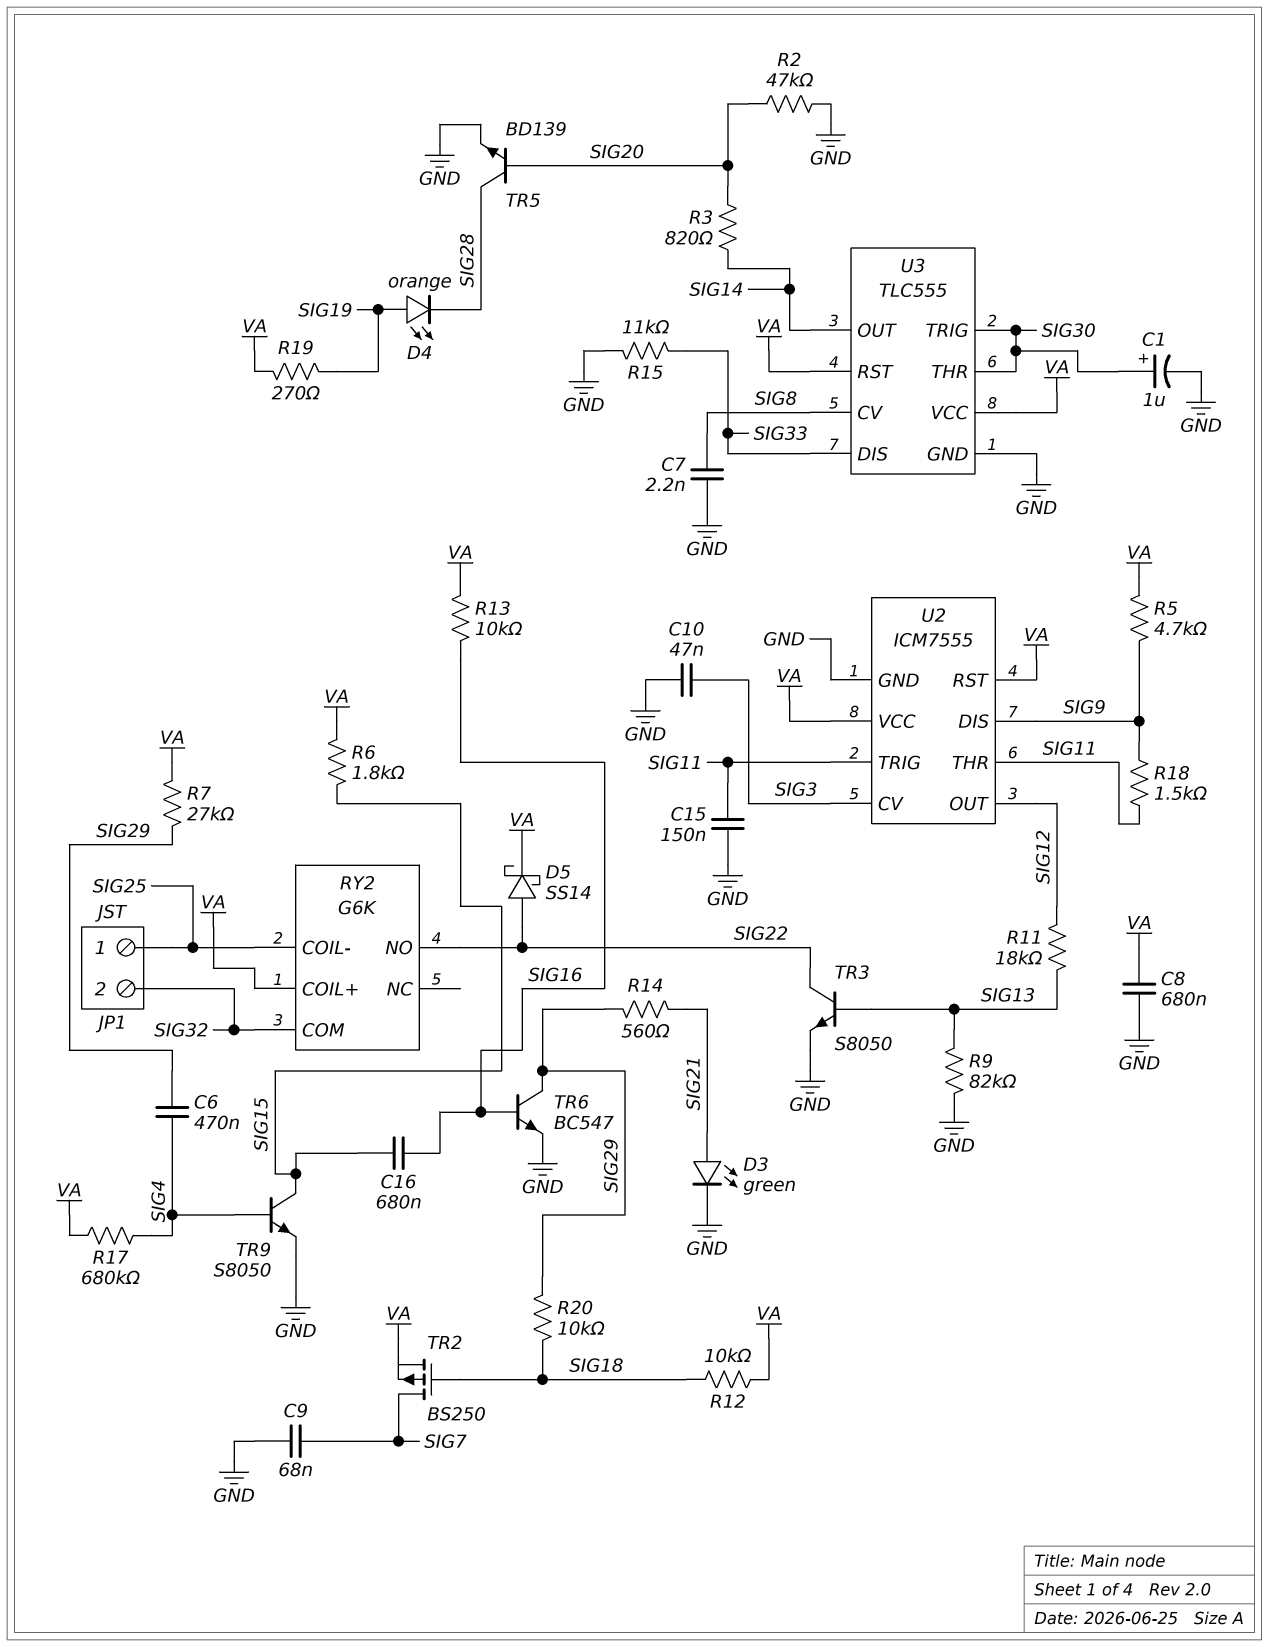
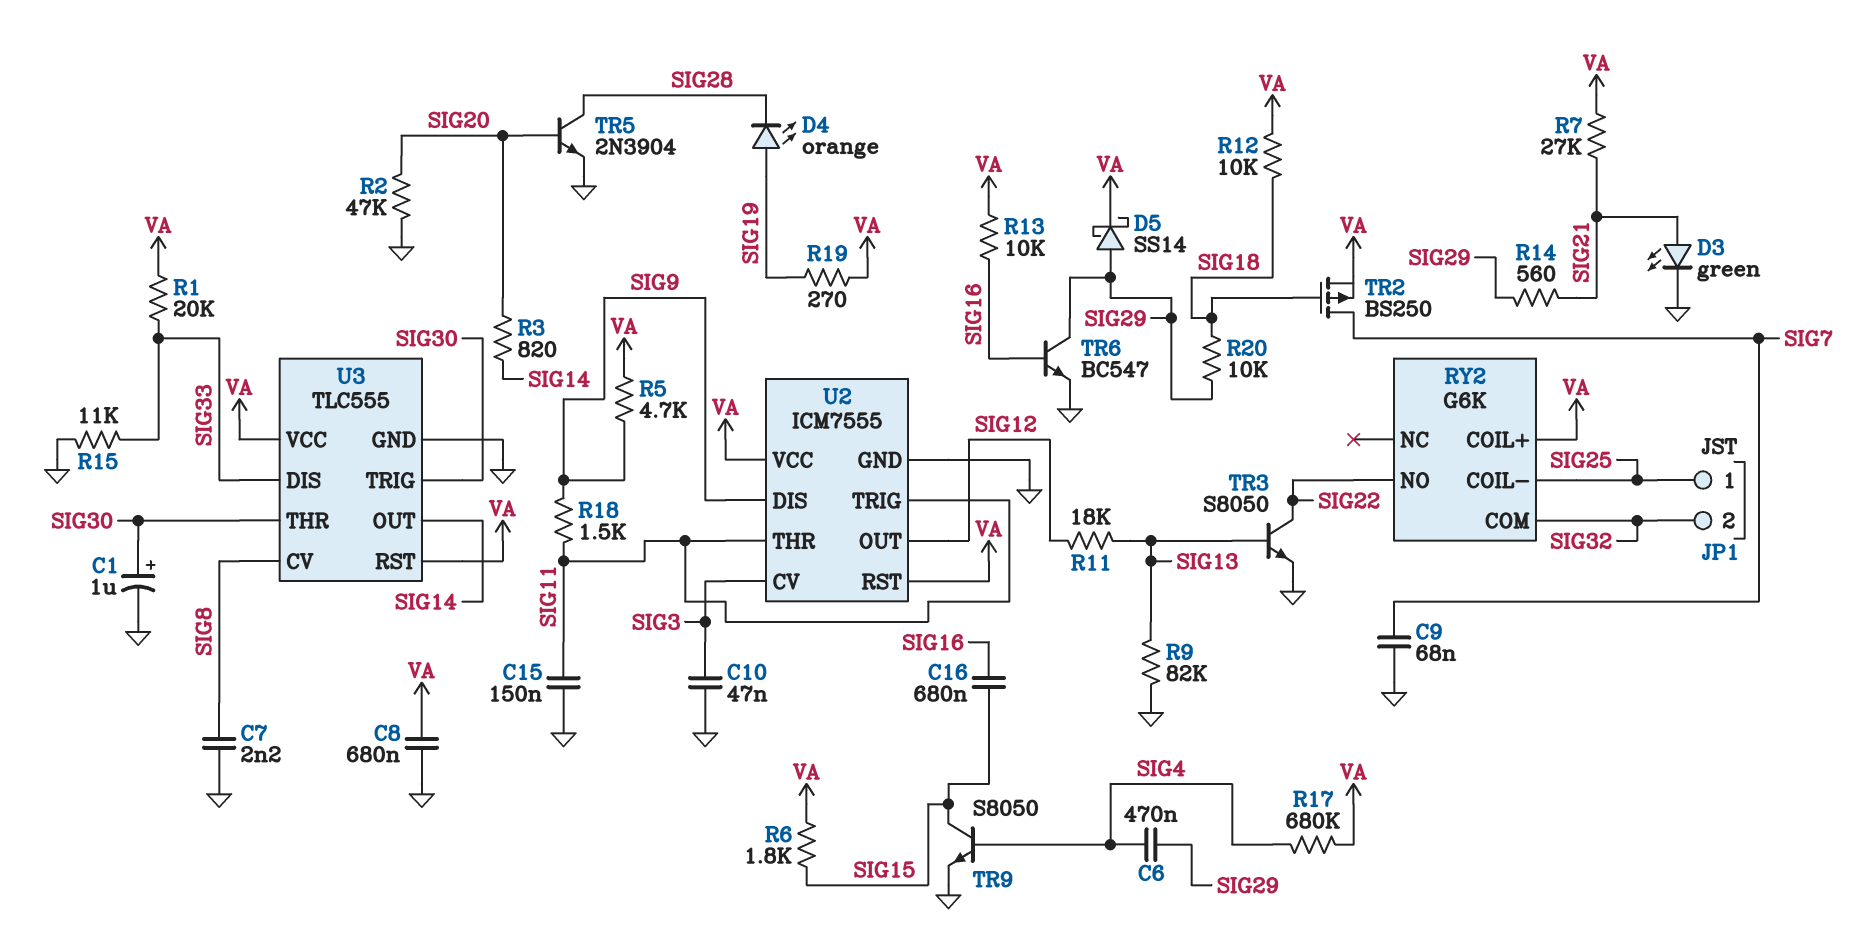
D5: schottky SS14 (A SIG22, K VA) -> schottky SS14 (A SIG29, K VA)
R1: none -> 20k (SIG33, VA)
R7: 27k (SIG29, VA) -> 27k (SIG21, VA)
TR5: NPN BD139 (B SIG20, C SIG28, E GND) -> NPN 2N3904 (B SIG20, C SIG28, E GND)

